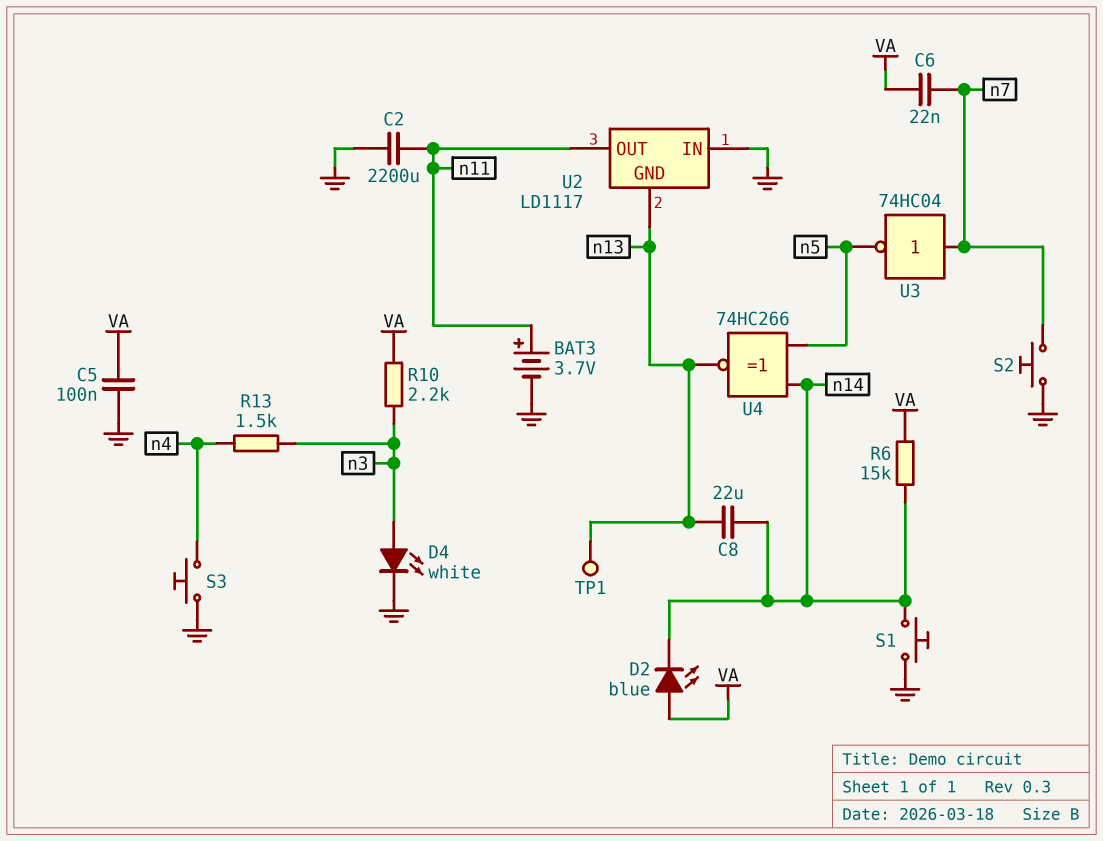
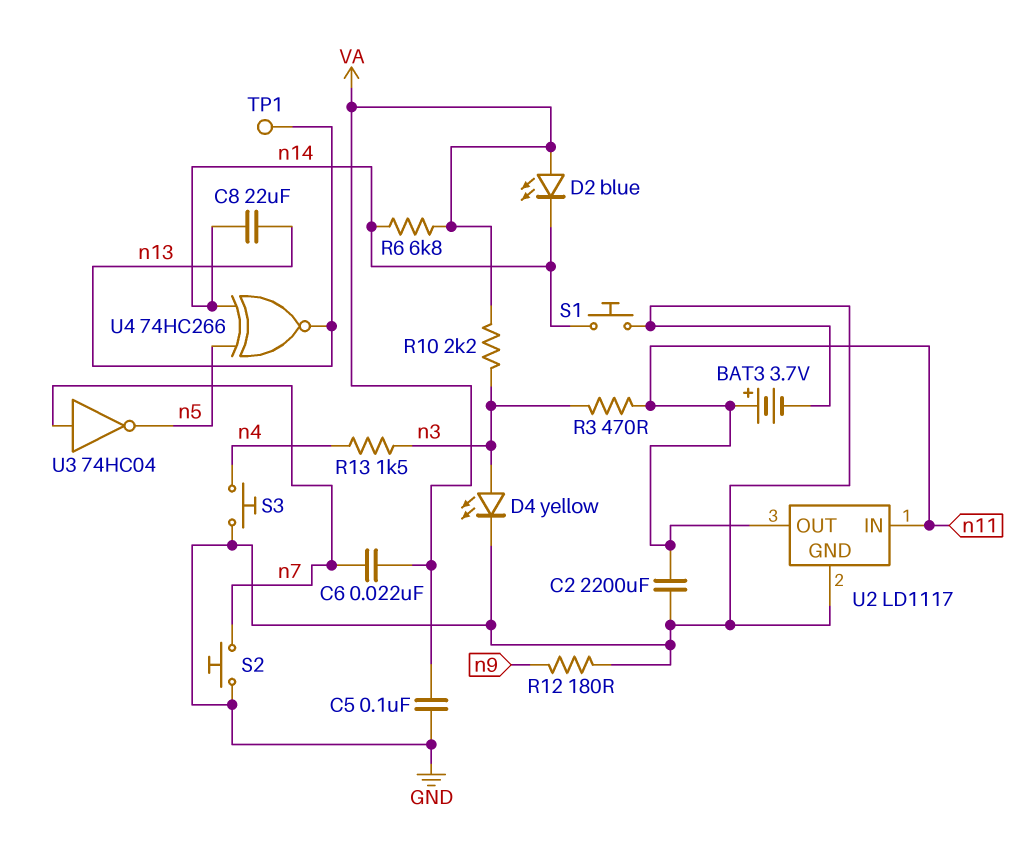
D4: LED white (A n3, K GND) -> LED yellow (A n3, K GND)
R3: none -> 470 (n3, n11)
R6: 15k (VA, n14) -> 6.8k (VA, n14)
R12: none -> 180 (GND, n9)
U2 pin GND: n13 -> GND
U2 pin IN: GND -> n11

